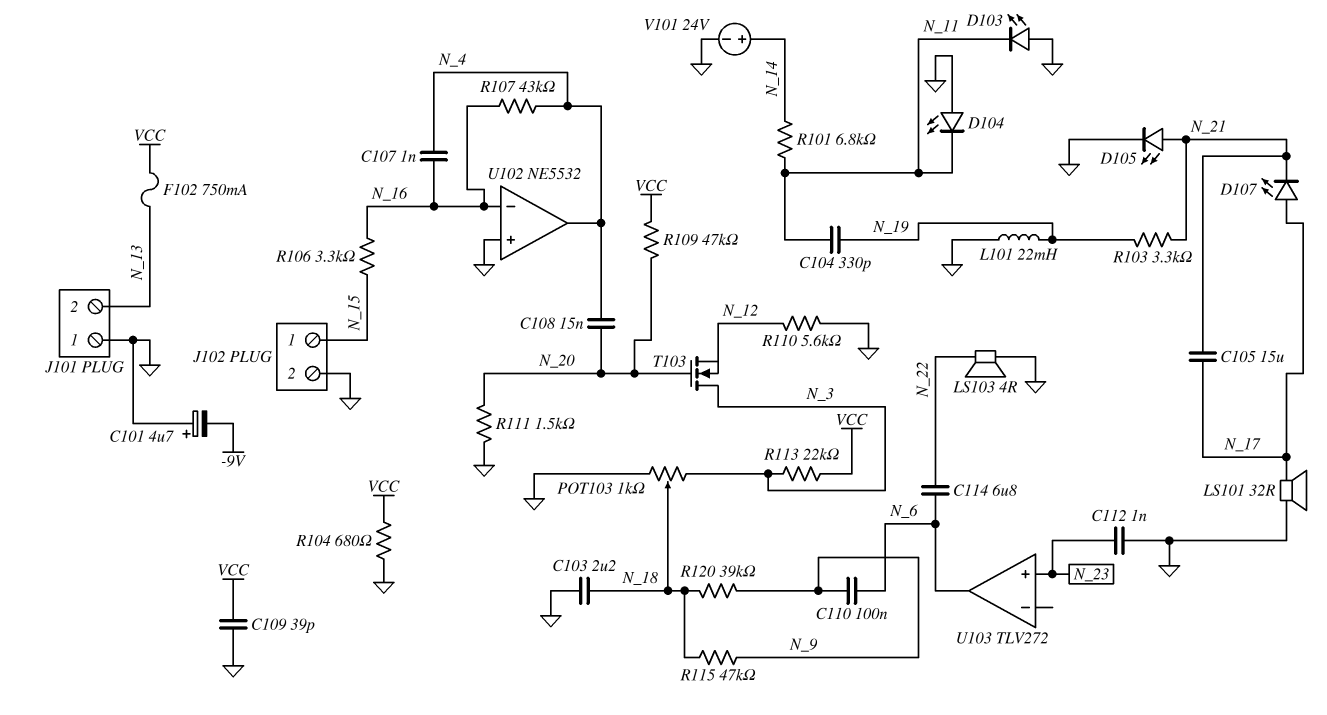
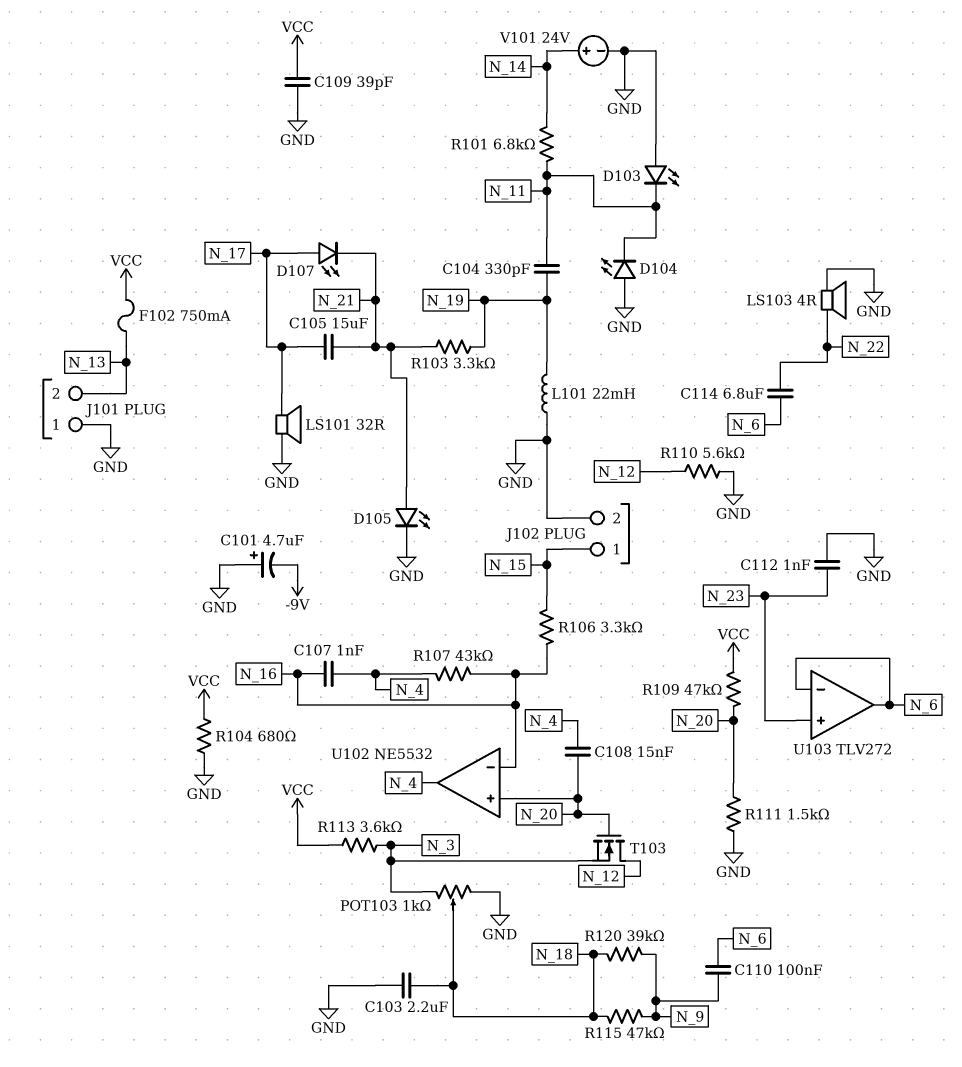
R113: 22k (N_3, VCC) -> 3.6k (N_3, VCC)
T103: NMOS (G N_20, D N_3, S N_12) -> NMOS (G N_20, D N_12, S N_3)
U102 pin in+: GND -> N_20
U103 pin in-: none -> N_6

